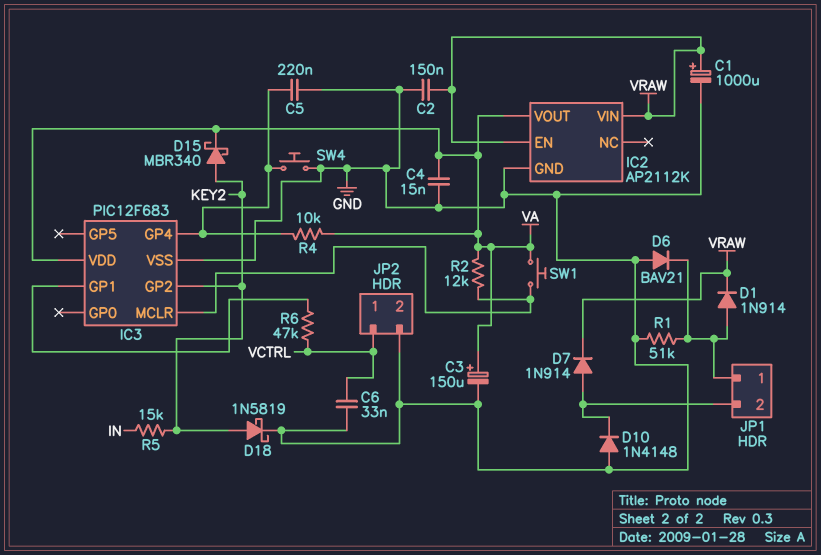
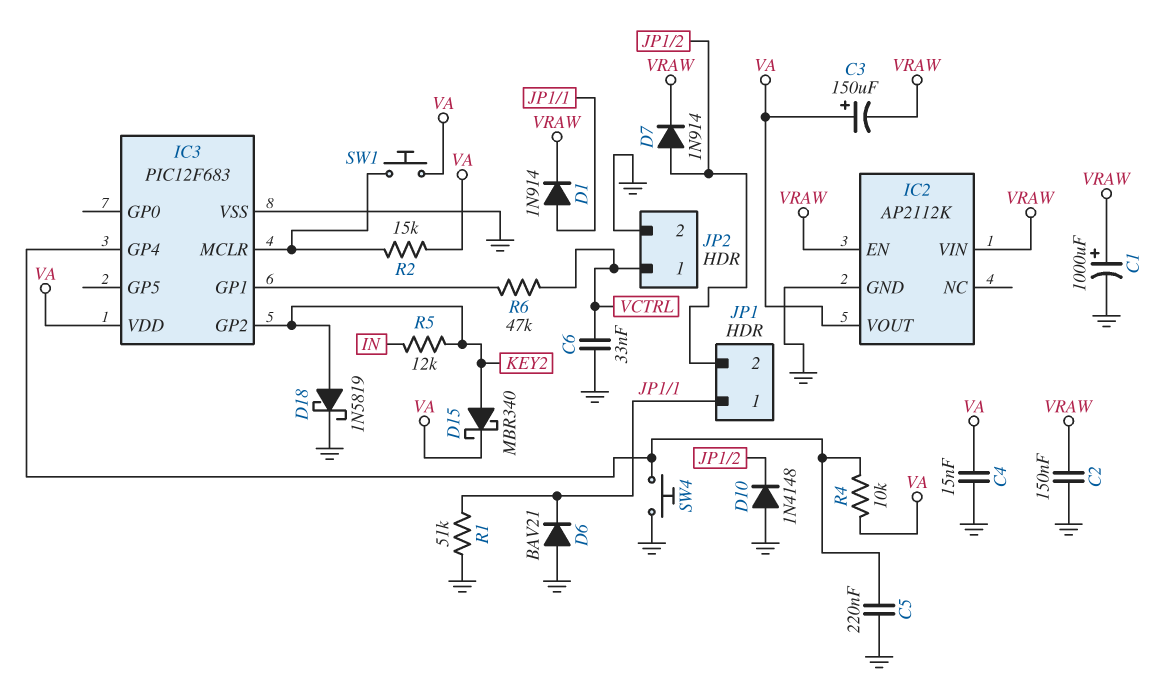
C3: 150uF (plus VA, minus GND) -> 150uF (plus VA, minus VRAW)
R2: 12k (IC3/MCLR, VA) -> 15k (IC3/MCLR, VA)
R5: 15k (IN, KEY2) -> 12k (IN, KEY2)

